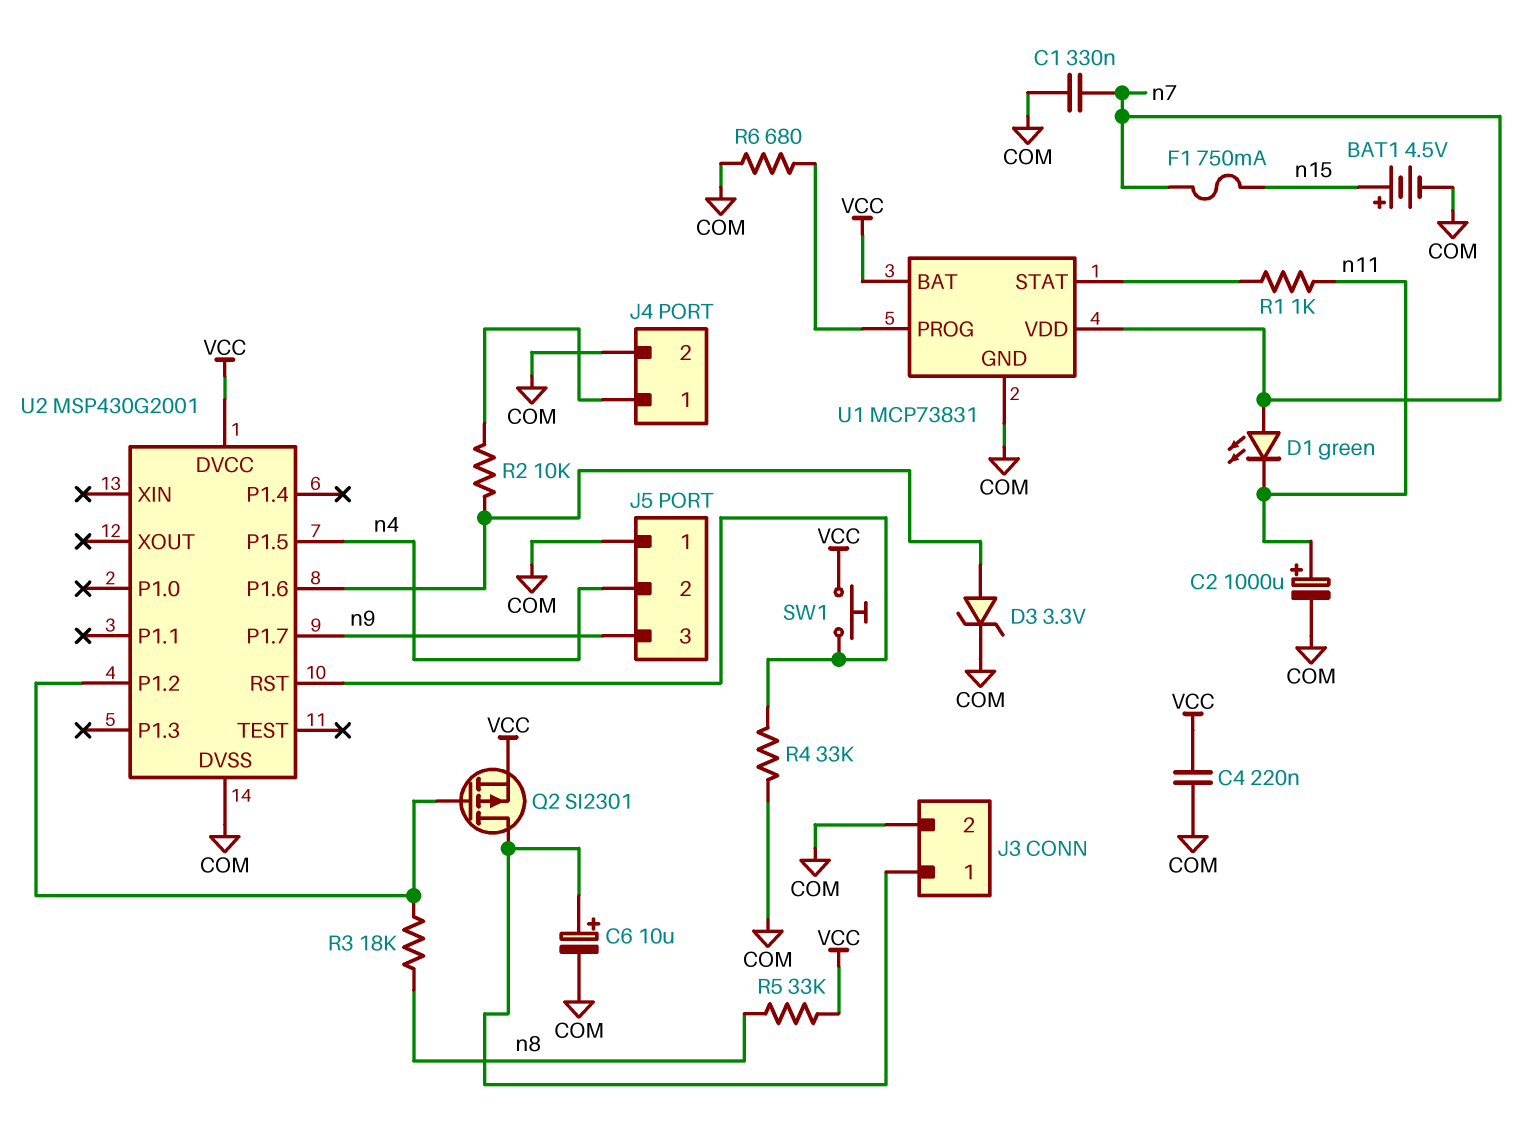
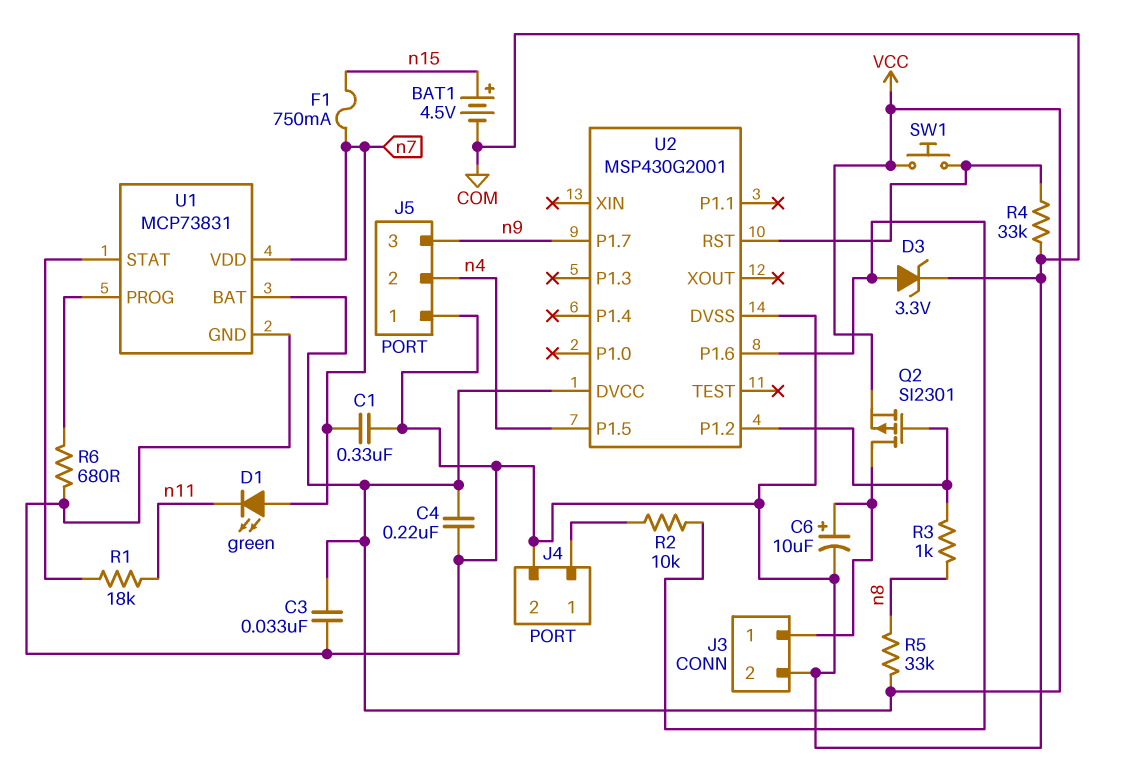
C2: 1000uF (plus n11, minus COM) -> none
C3: none -> 33nF (COM, VCC)
R1: 1k (U1/STAT, n11) -> 18k (U1/STAT, n11)
R3: 18k (U2/P1.2, n8) -> 1k (U2/P1.2, n8)

